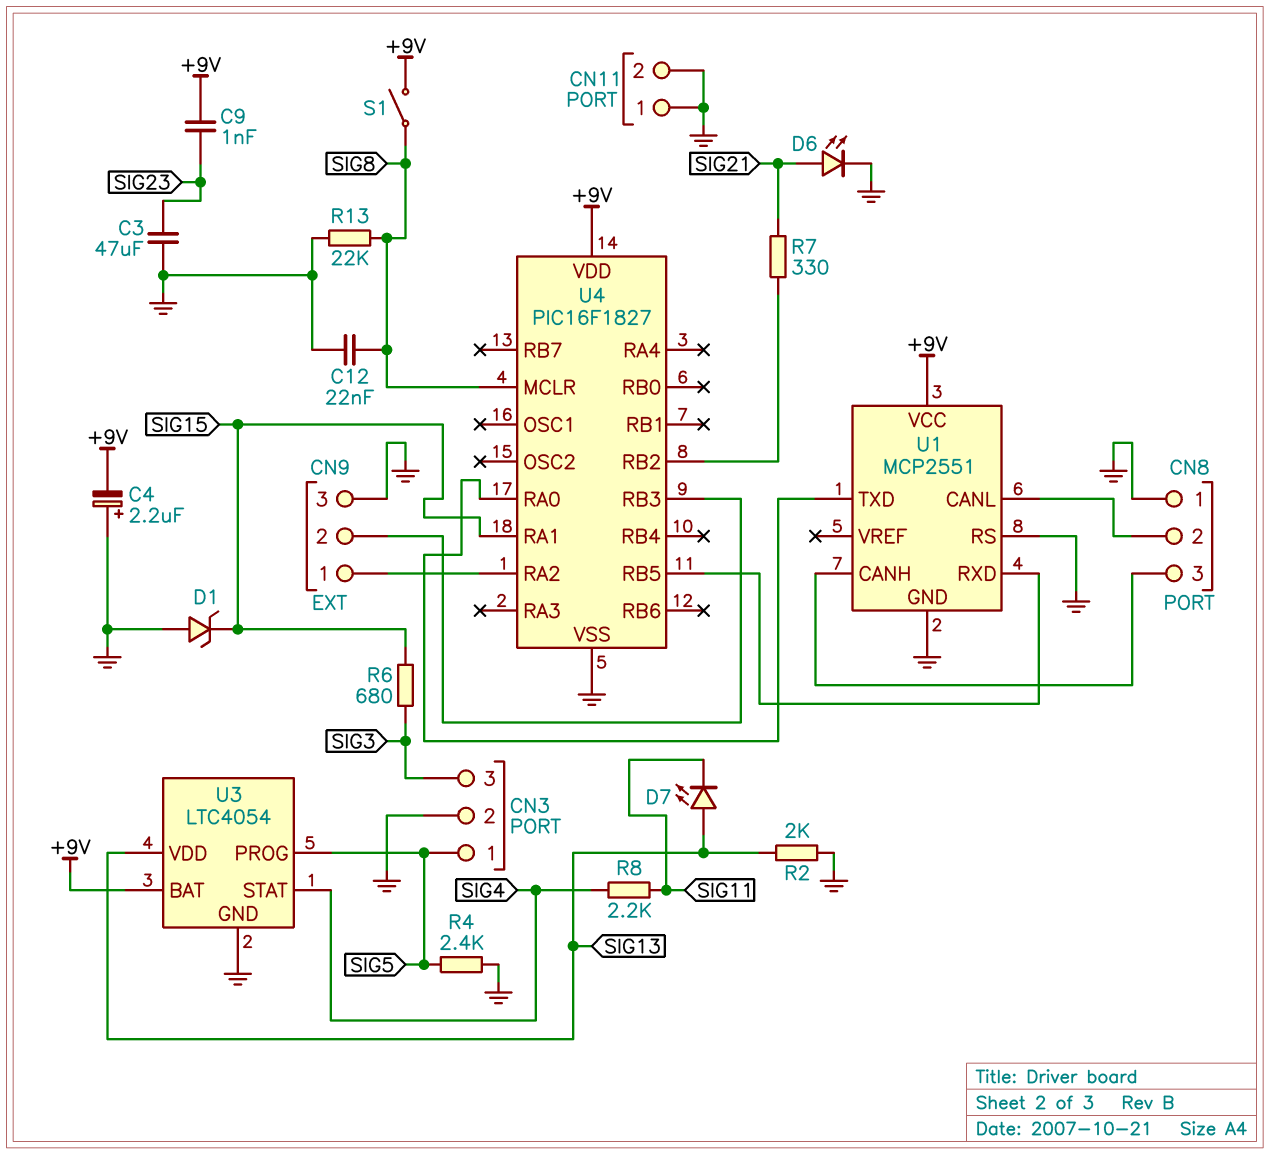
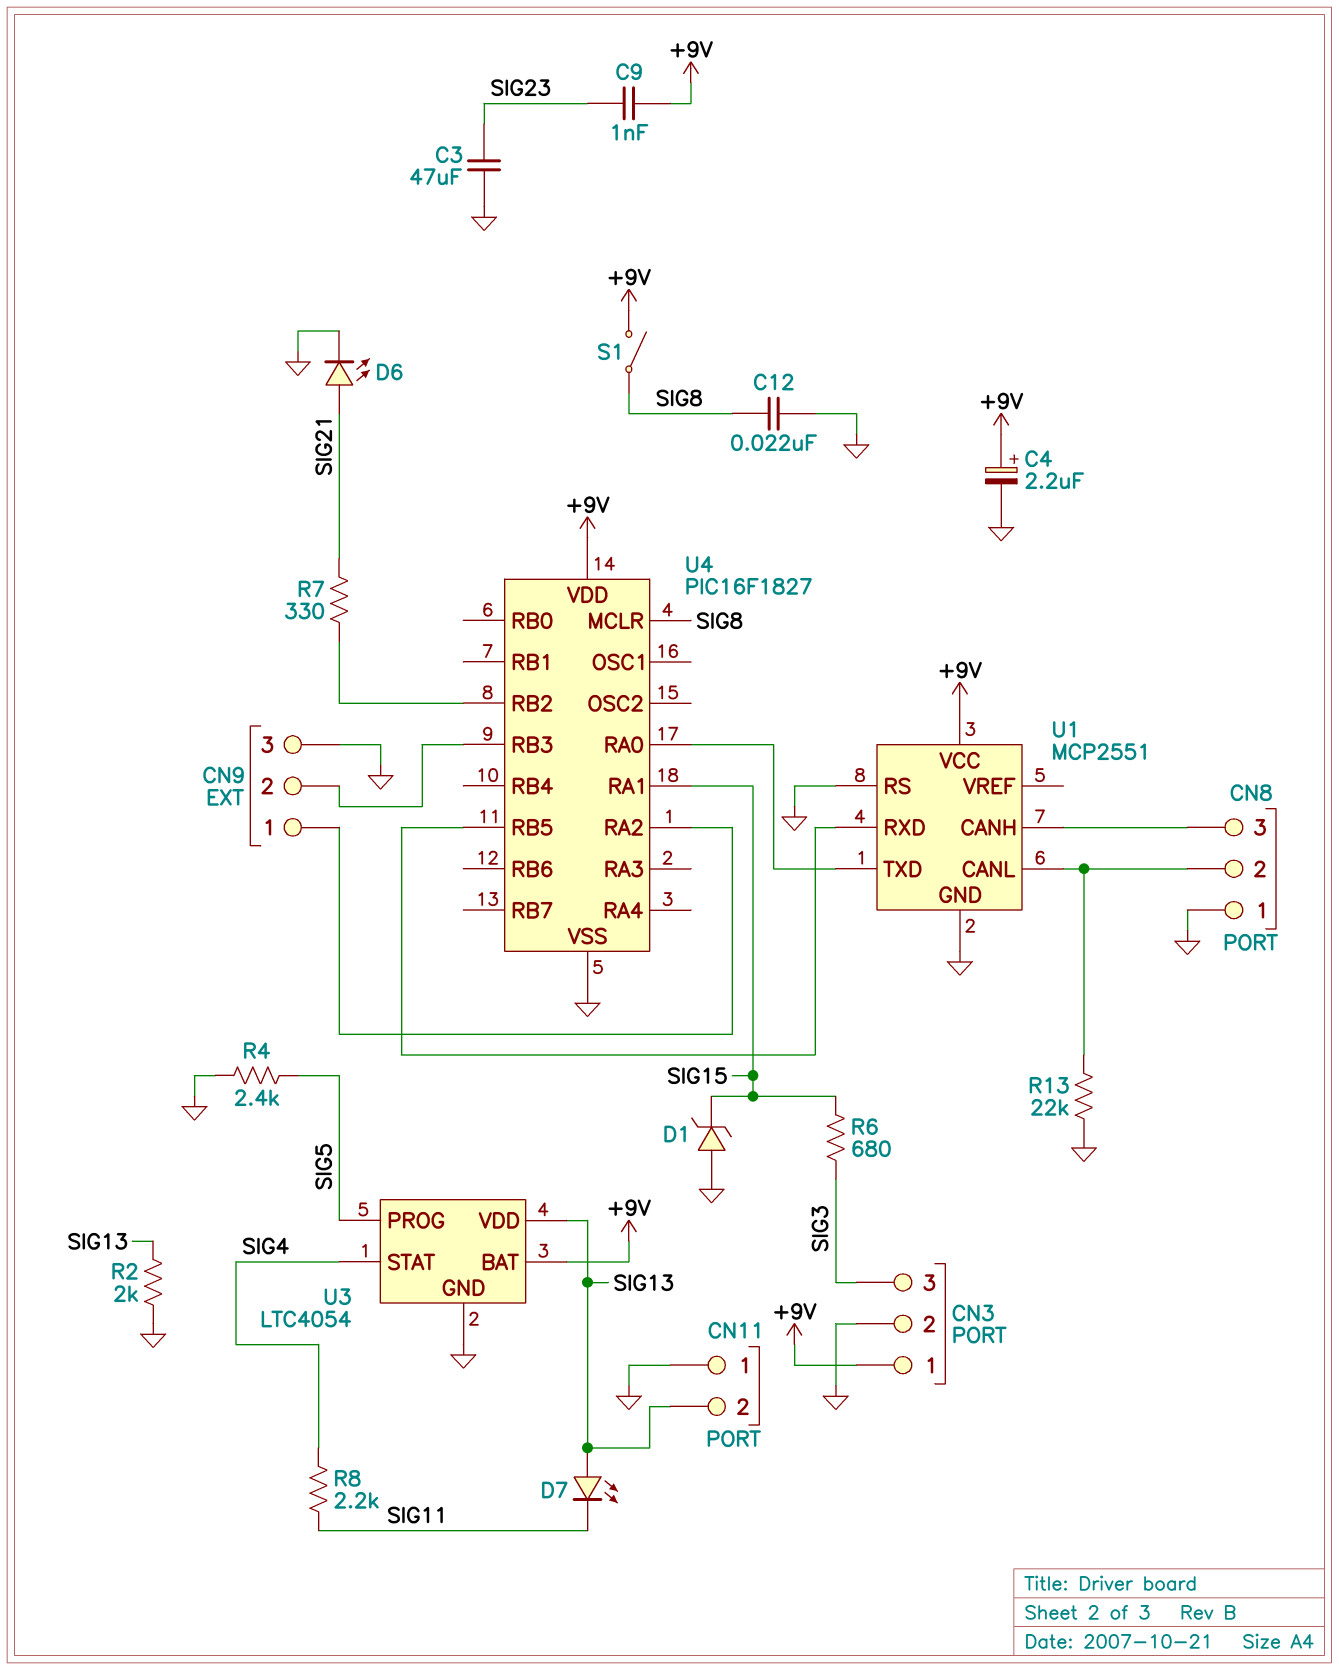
C4: 2.2uF (plus GND, minus +9V) -> 2.2uF (plus +9V, minus GND)
CN3 pin 1: SIG5 -> +9V
CN11 pin 2: GND -> SIG13
R13: 22k (GND, SIG8) -> 22k (CN8/2, GND)

